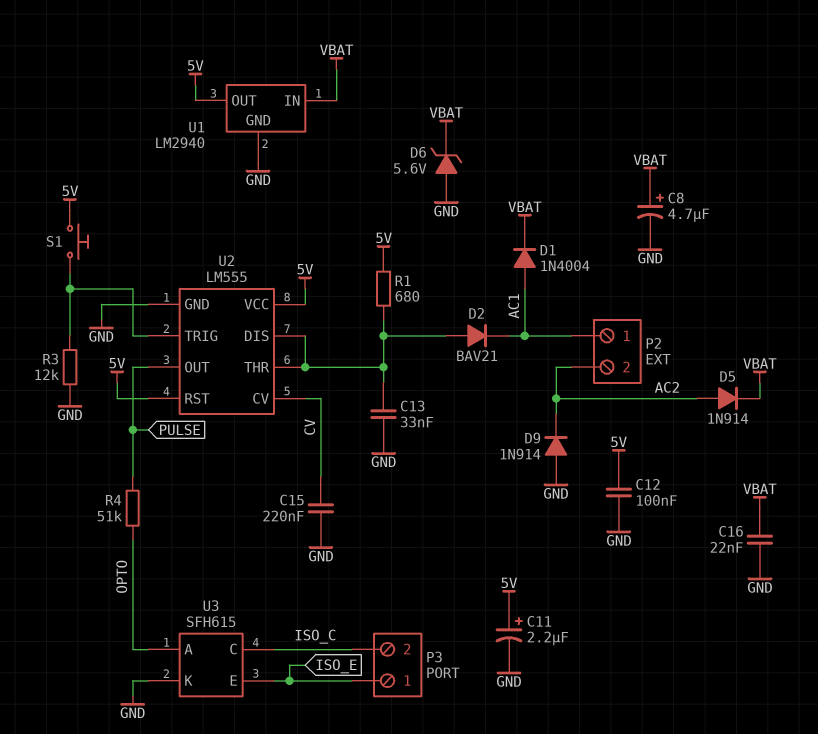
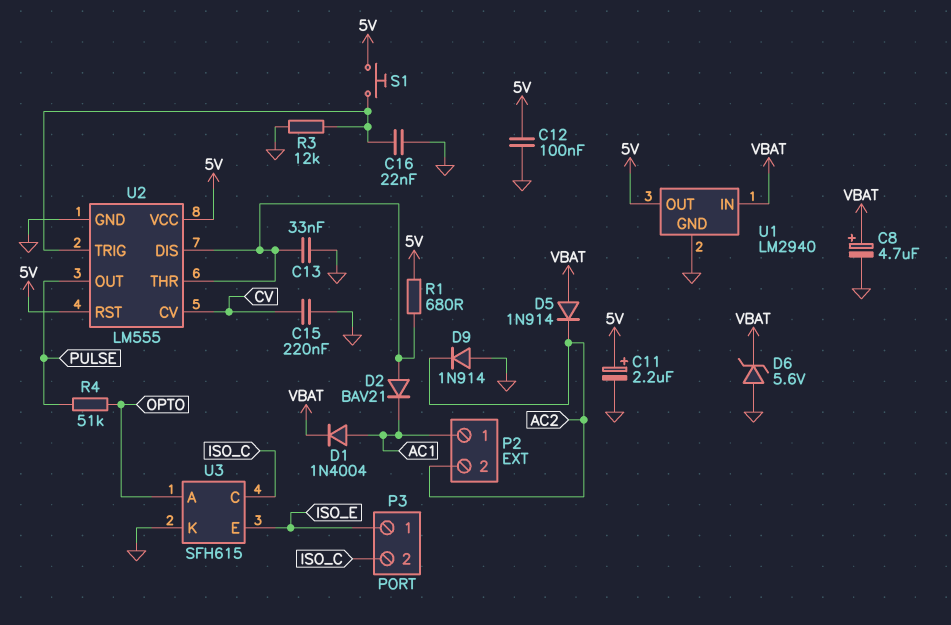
C16: 22nF (GND, VBAT) -> 22nF (GND, U2/TRIG)
D5: diode 1N914 (A AC2, K VBAT) -> diode 1N914 (A VBAT, K AC2)

